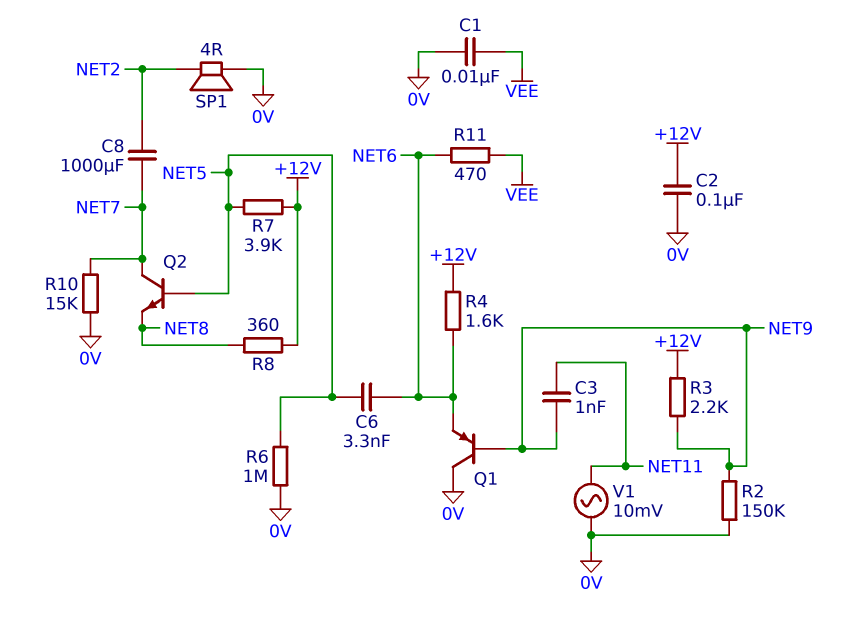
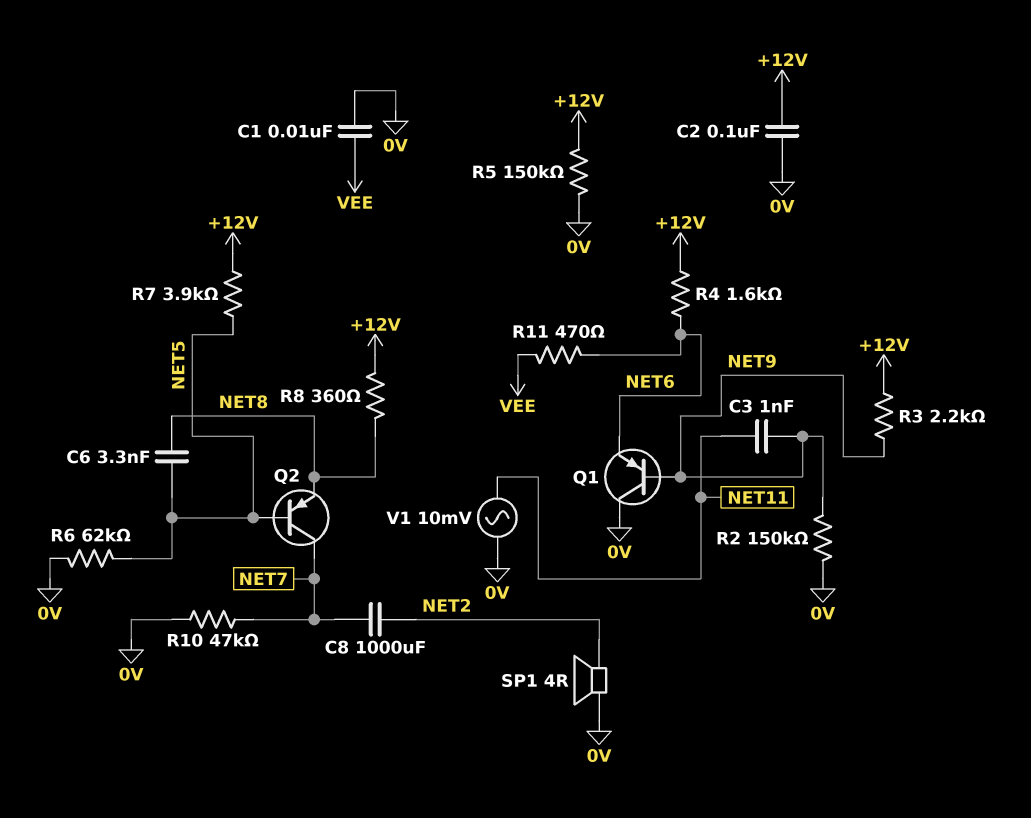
C6: 3.3nF (NET5, NET6) -> 3.3nF (NET5, NET8)
Q2: NPN (B NET5, C NET7, E NET8) -> PNP (B NET5, C NET7, E NET8)
R5: none -> 150k (+12V, 0V)
R6: 1M (0V, NET5) -> 62k (0V, NET5)
R10: 15k (0V, NET7) -> 47k (0V, NET7)

